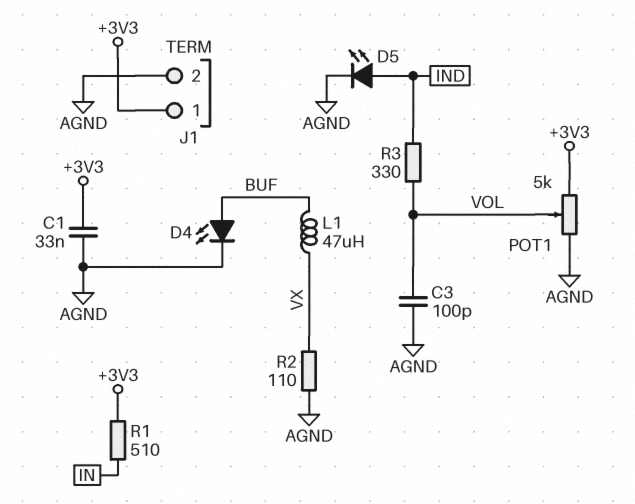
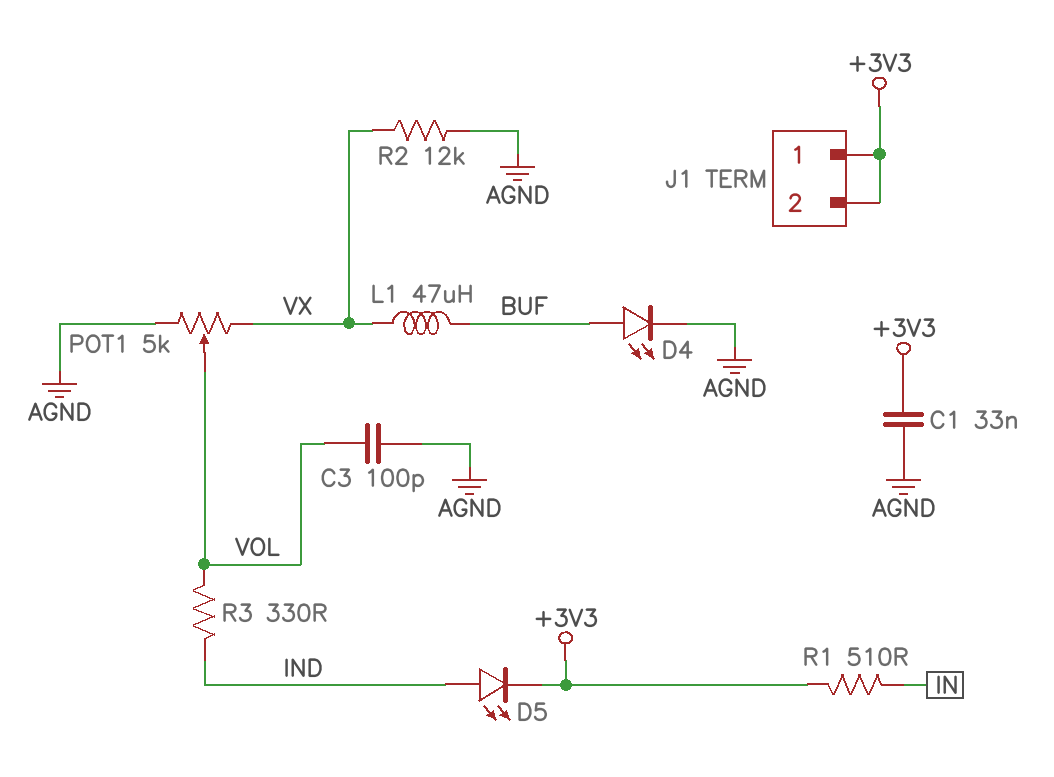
D5: LED (A IND, K AGND) -> LED (A IND, K +3V3)
J1 pin 2: AGND -> +3V3
POT1: 5k (+3V3, AGND, wiper VOL) -> 5k (AGND, VX, wiper VOL)
R2: 110 (AGND, VX) -> 12k (AGND, VX)

